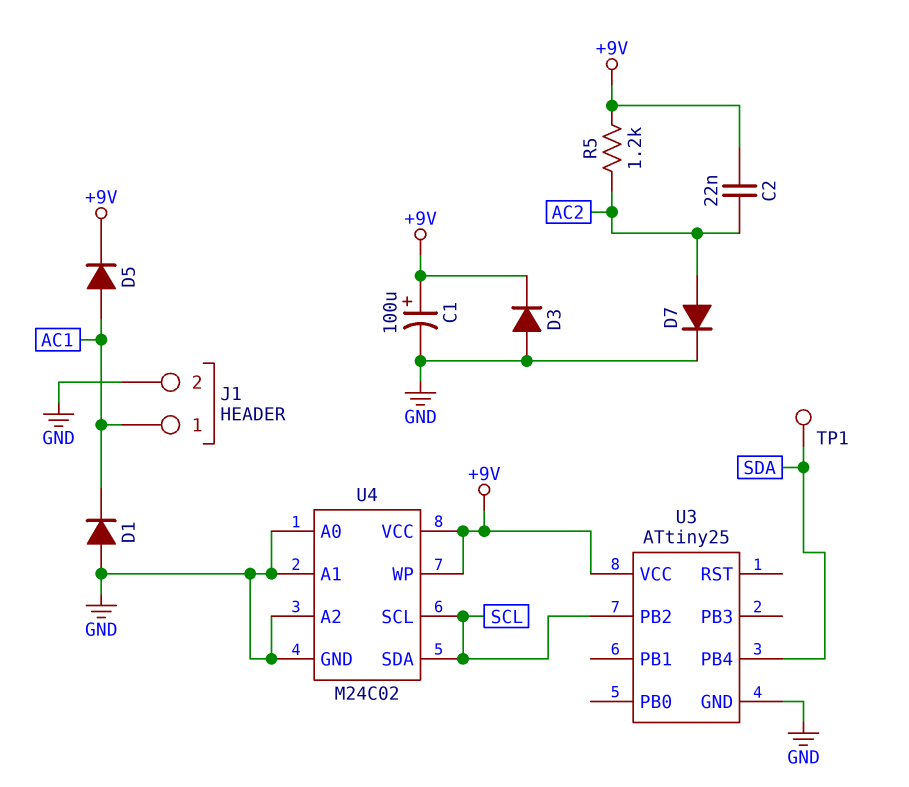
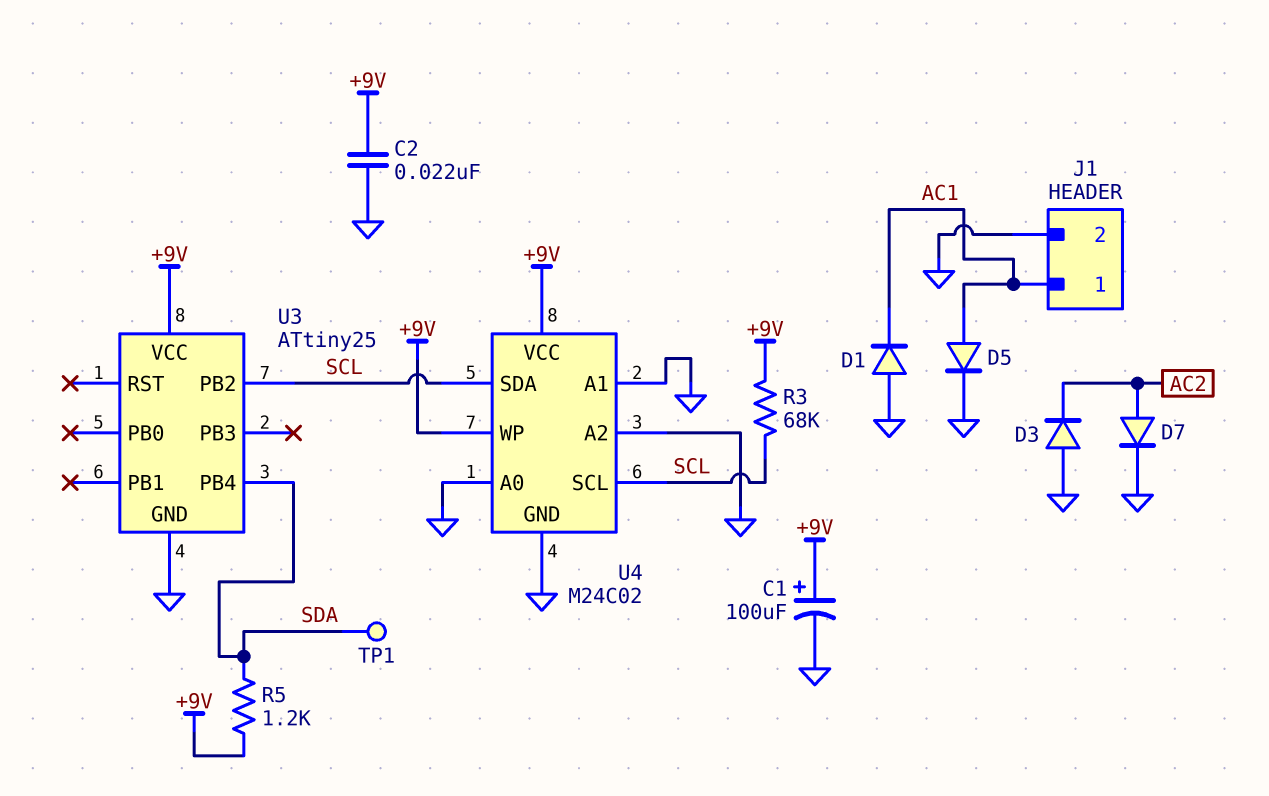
C2: 22nF (+9V, AC2) -> 22nF (+9V, GND)
D3: diode (A GND, K +9V) -> diode (A GND, K AC2)
D5: diode (A AC1, K +9V) -> diode (A AC1, K GND)
R3: none -> 68k (+9V, SCL)
R5: 1.2k (+9V, AC2) -> 1.2k (+9V, SDA)

